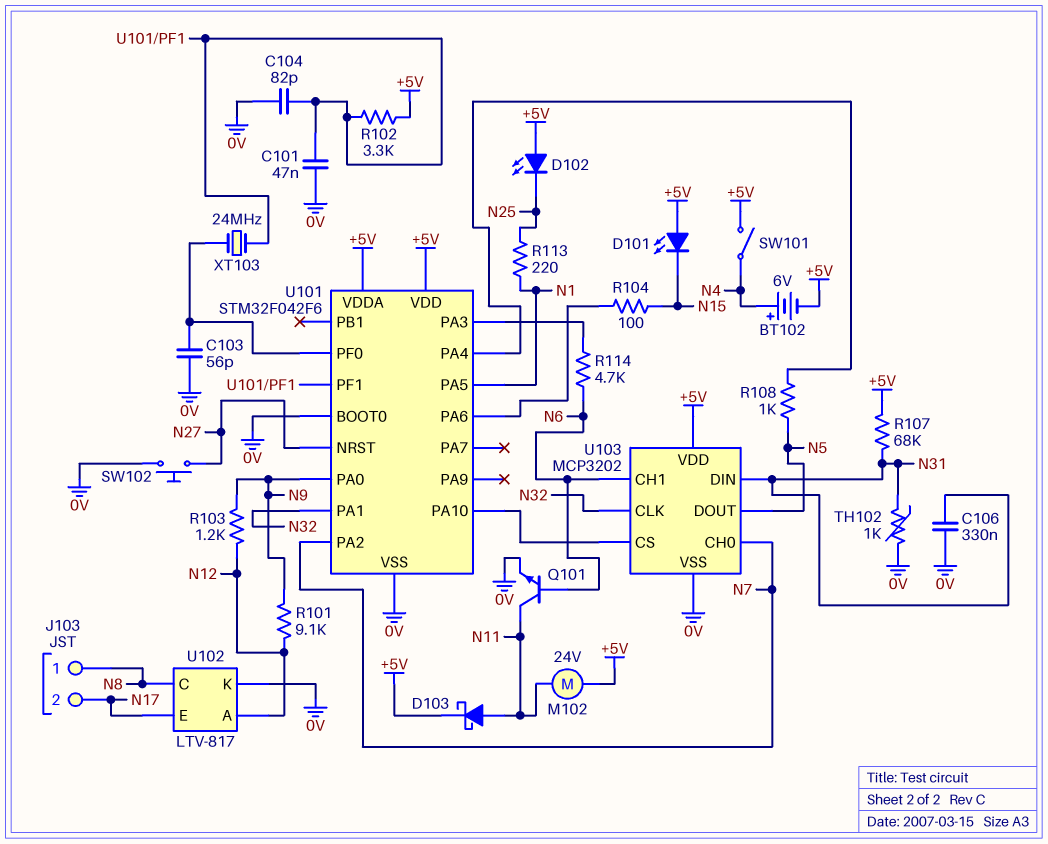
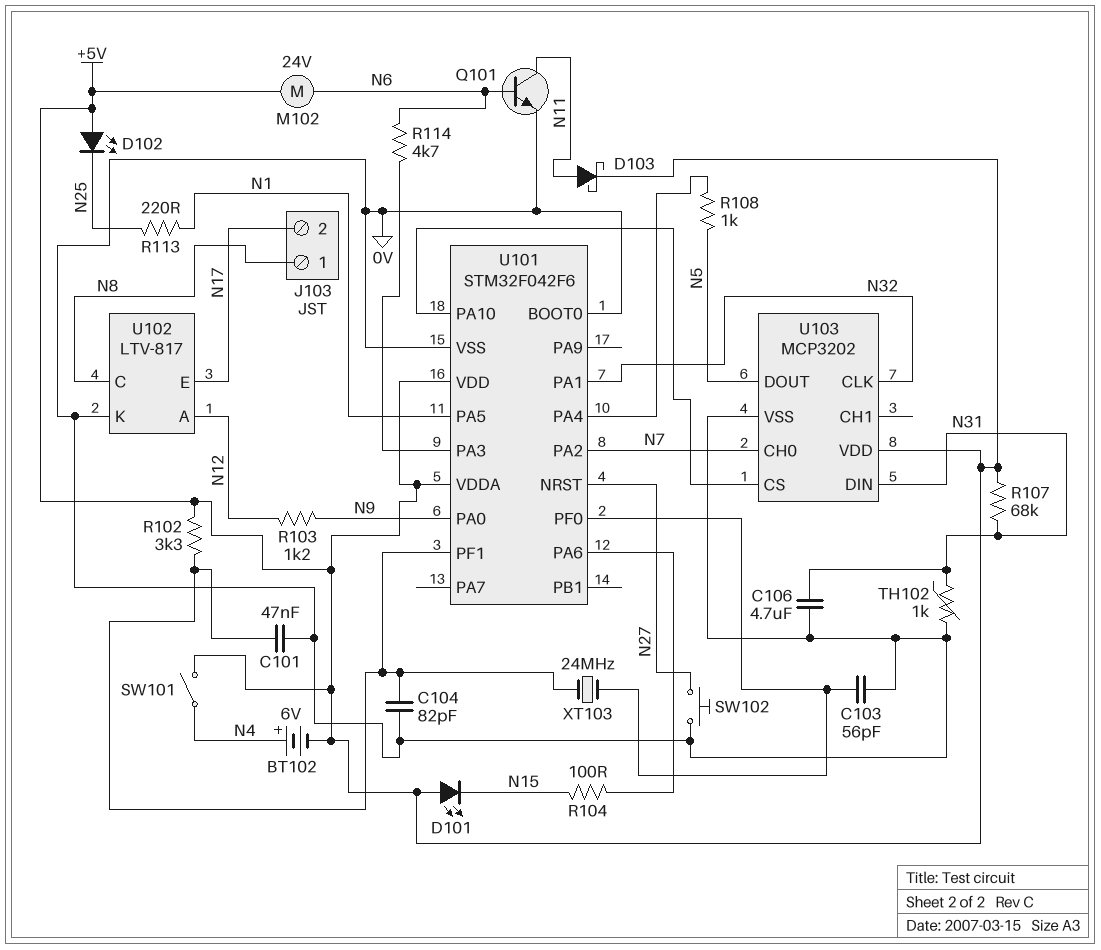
C106: 330nF (0V, N31) -> 4.7uF (0V, N31)
M102: motor 24V (+5V, N11) -> motor 24V (+5V, N6)
R101: 9.1k (N9, N12) -> none
U103 pin CH1: N6 -> none

